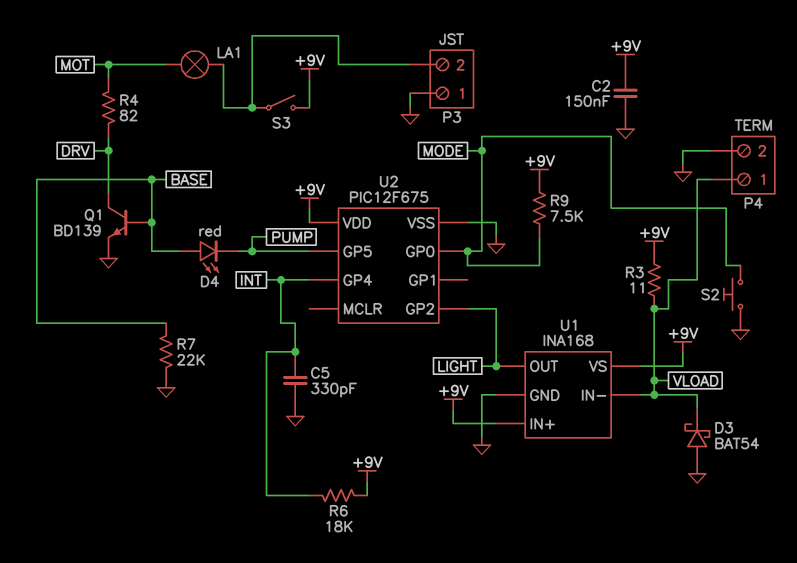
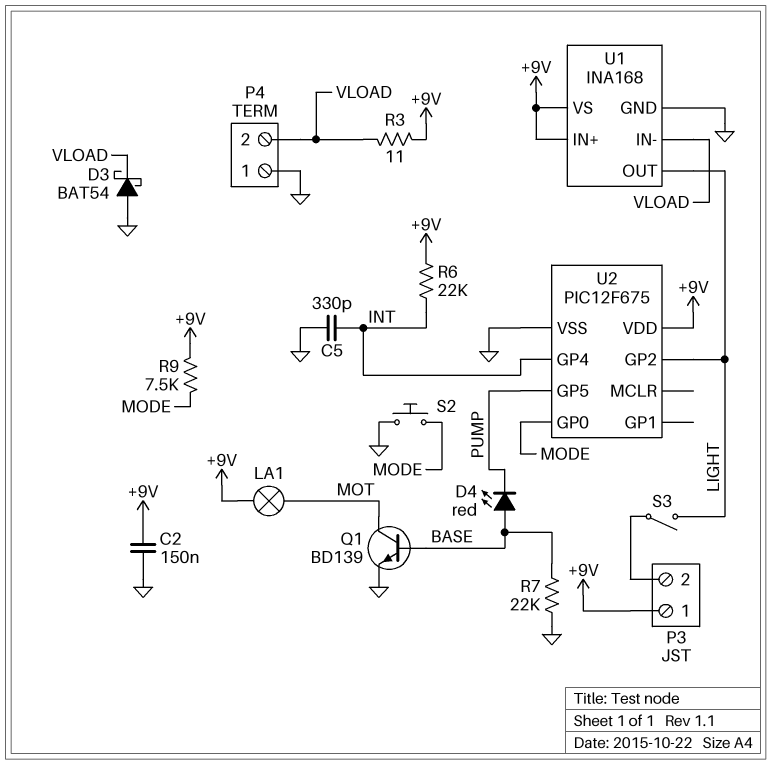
LA1: lamp (MOT, P3/2) -> lamp (+9V, MOT)
P3 pin 1: GND -> +9V
P4 pin 1: VLOAD -> GND
P4 pin 2: GND -> VLOAD
Q1: NPN BD139 (B BASE, C DRV, E GND) -> NPN BD139 (B BASE, C MOT, E GND)
R4: 82 (DRV, MOT) -> none
R6: 18k (+9V, INT) -> 22k (+9V, INT)
S3: switch (+9V, P3/2) -> switch (LIGHT, P3/2)

